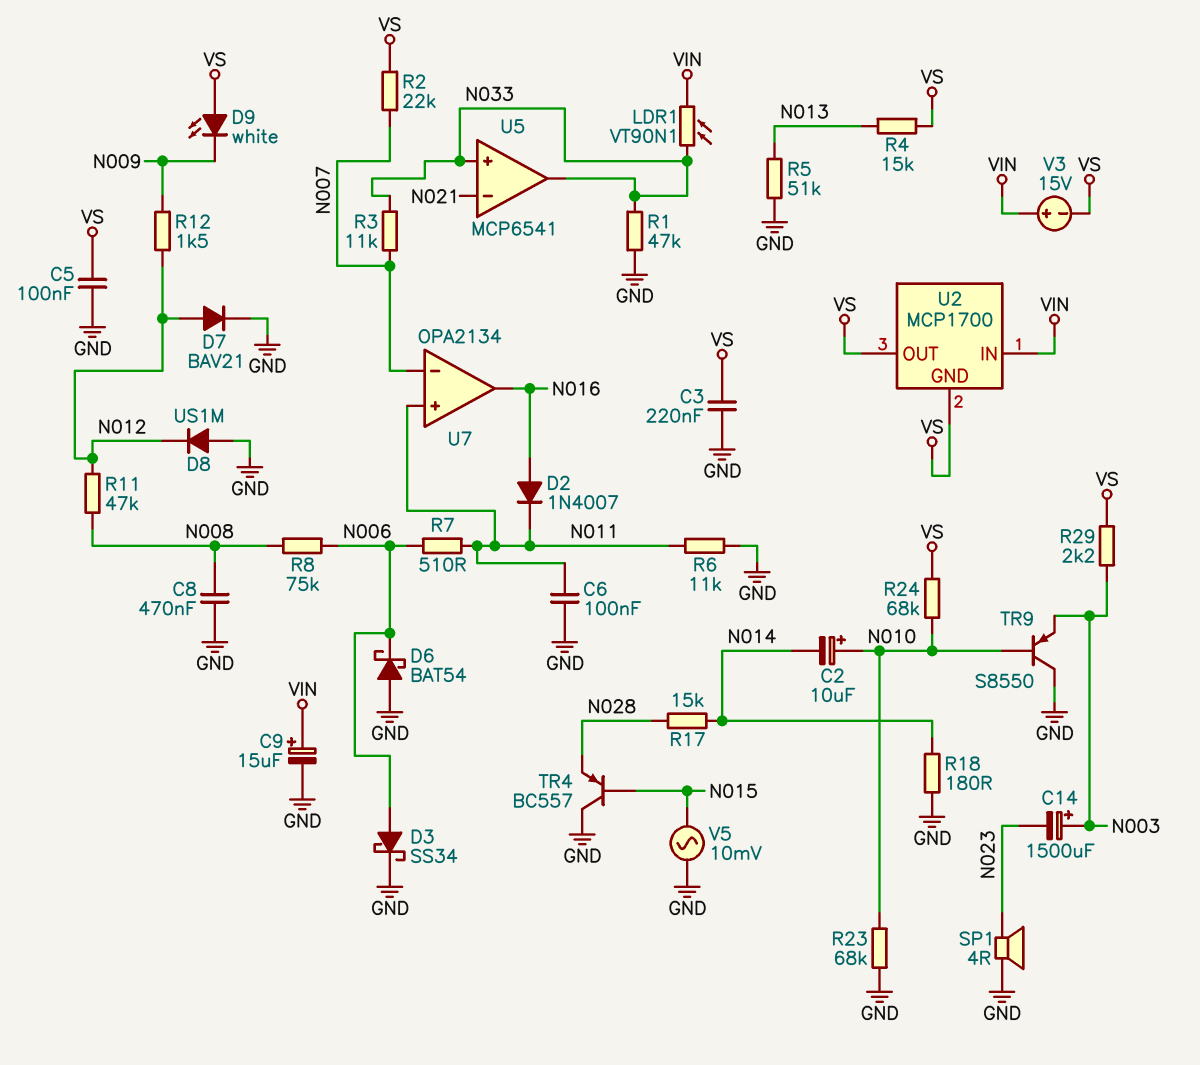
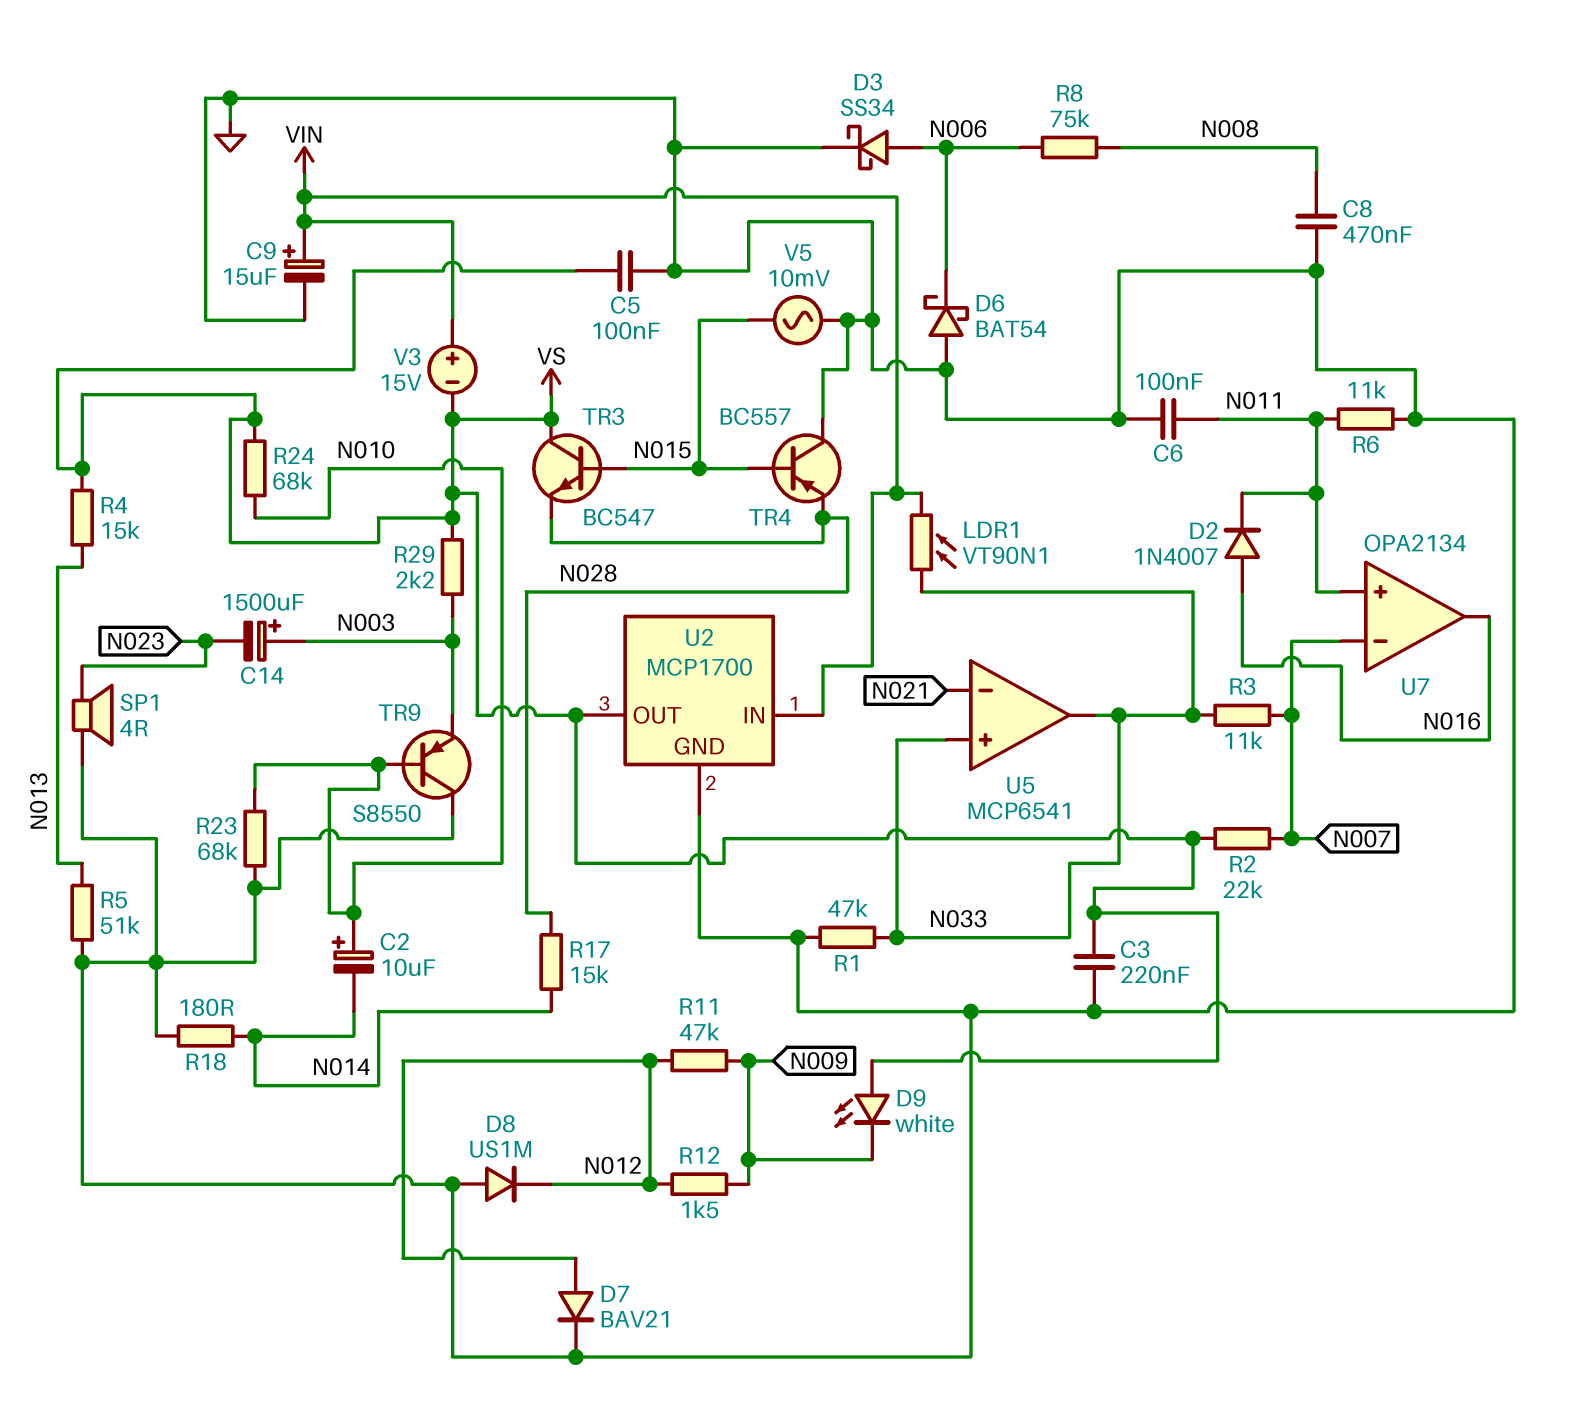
R7: 510 (N006, N011) -> none
R11: 47k (N008, N012) -> 47k (N009, N012)
TR3: none -> NPN BC547 (B N015, C VS, E N028)
U2 pin GND: VS -> GND

